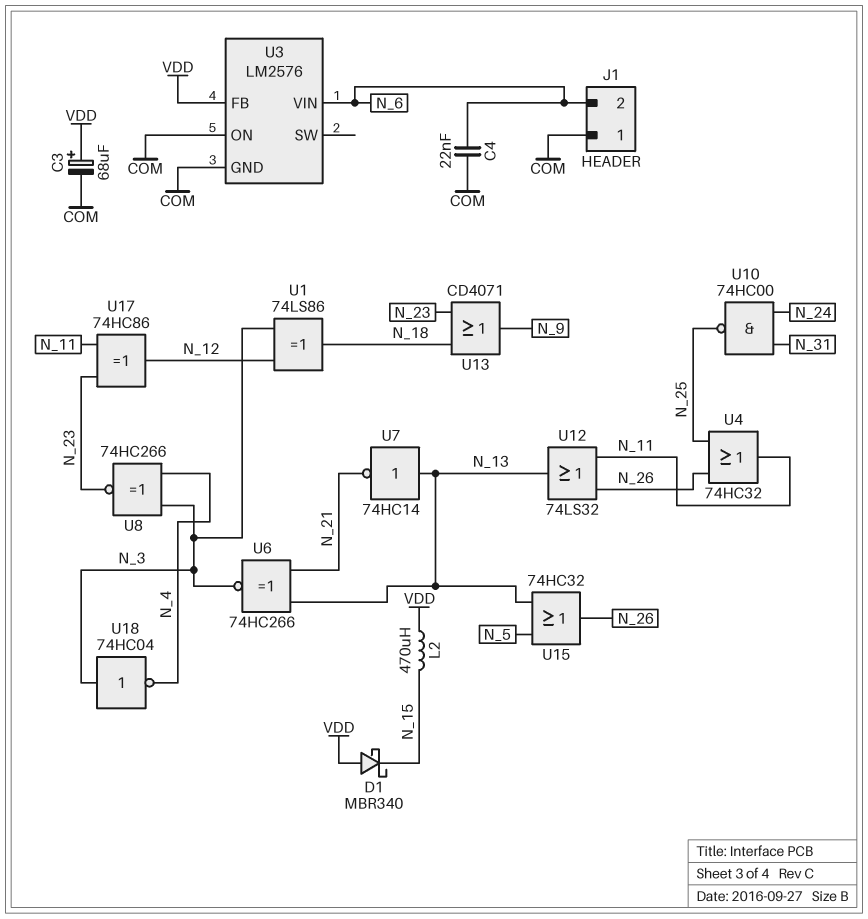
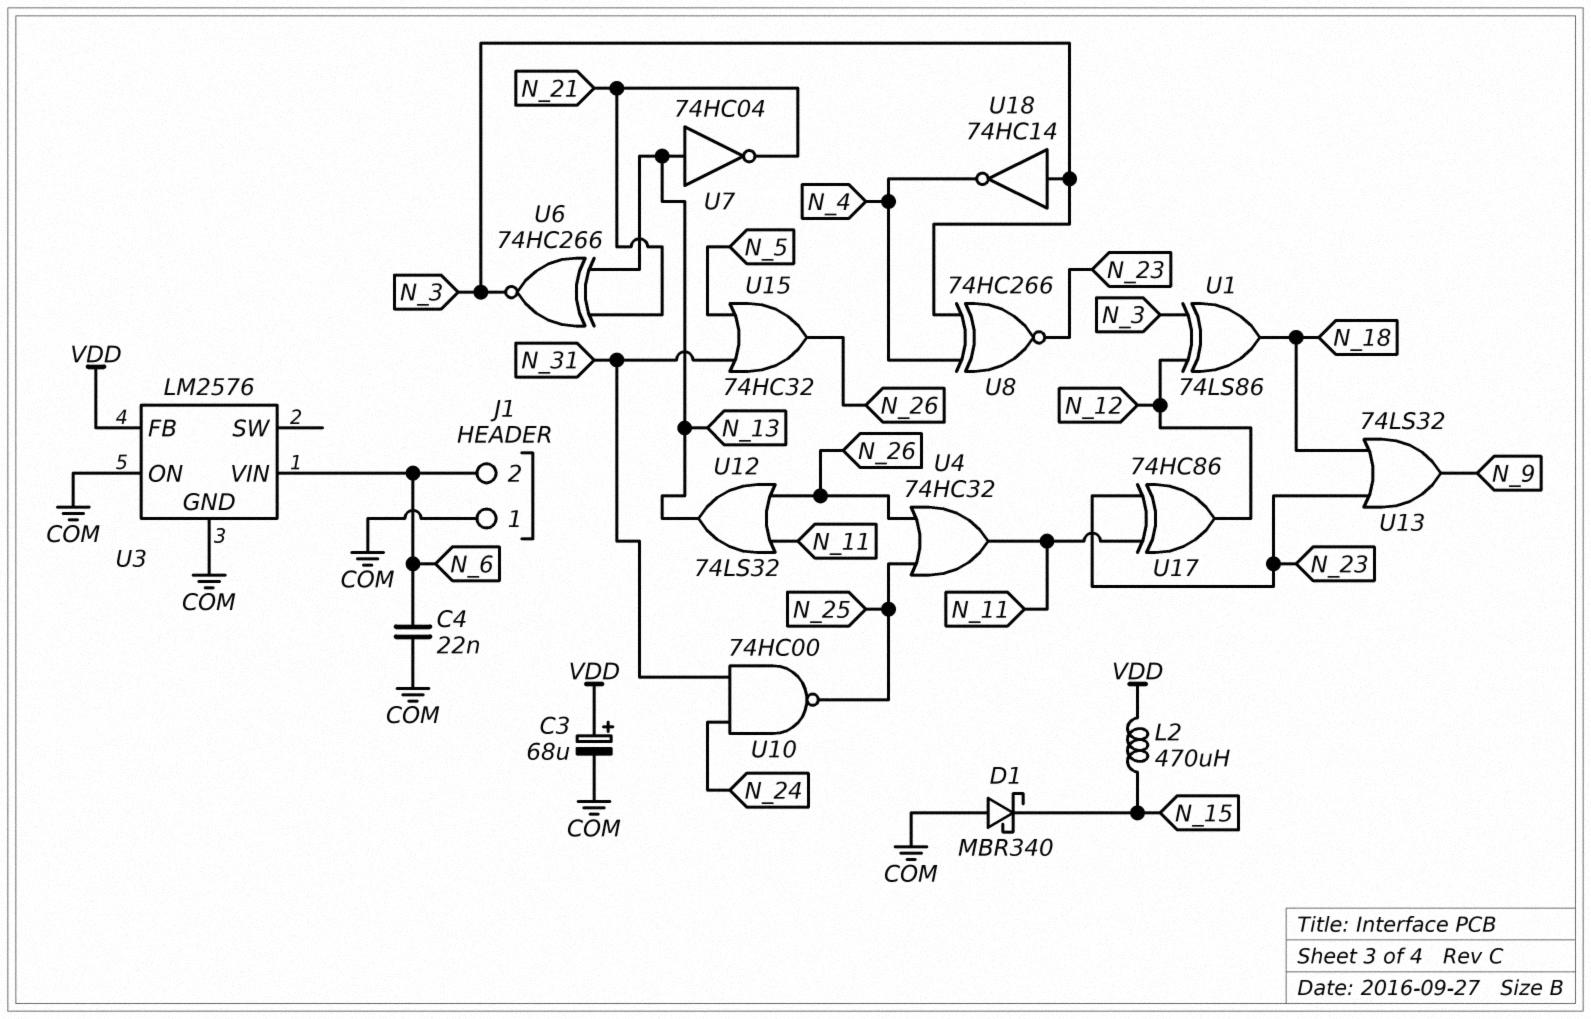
D1: schottky MBR340 (A VDD, K N_15) -> schottky MBR340 (A COM, K N_15)
U7: NOT 74HC14 (in N_13, out N_21) -> NOT 74HC04 (in N_13, out N_21)
U13: OR CD4071 (in N_18, in N_23, out N_9) -> OR 74LS32 (in N_18, in N_23, out N_9)
U15: OR 74HC32 (in N_5, in N_13, out N_26) -> OR 74HC32 (in N_5, in N_31, out N_26)
U18: NOT 74HC04 (in N_3, out N_4) -> NOT 74HC14 (in N_3, out N_4)

